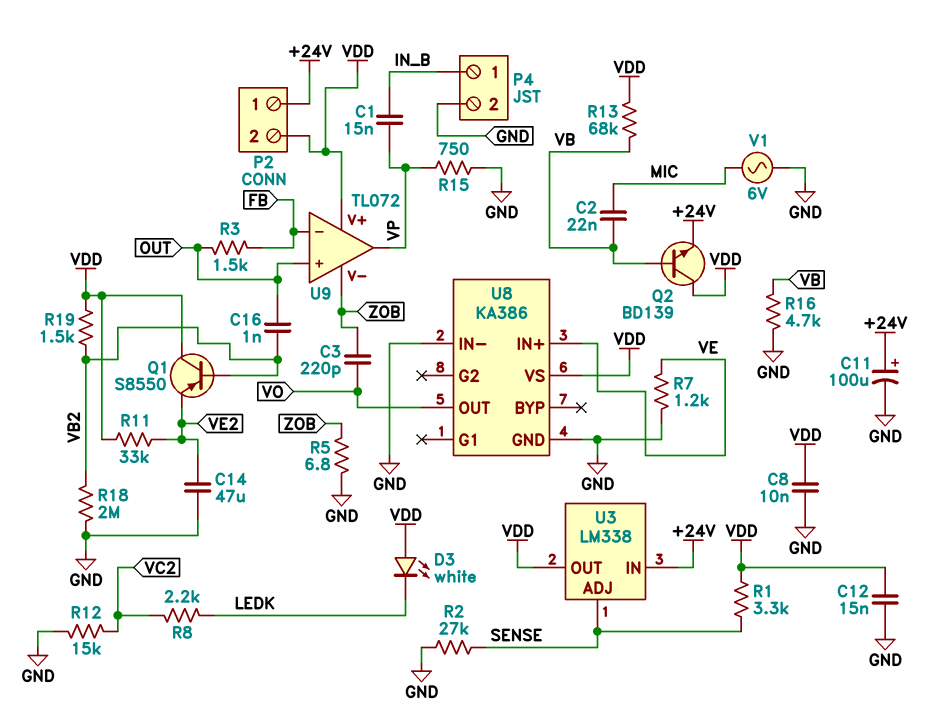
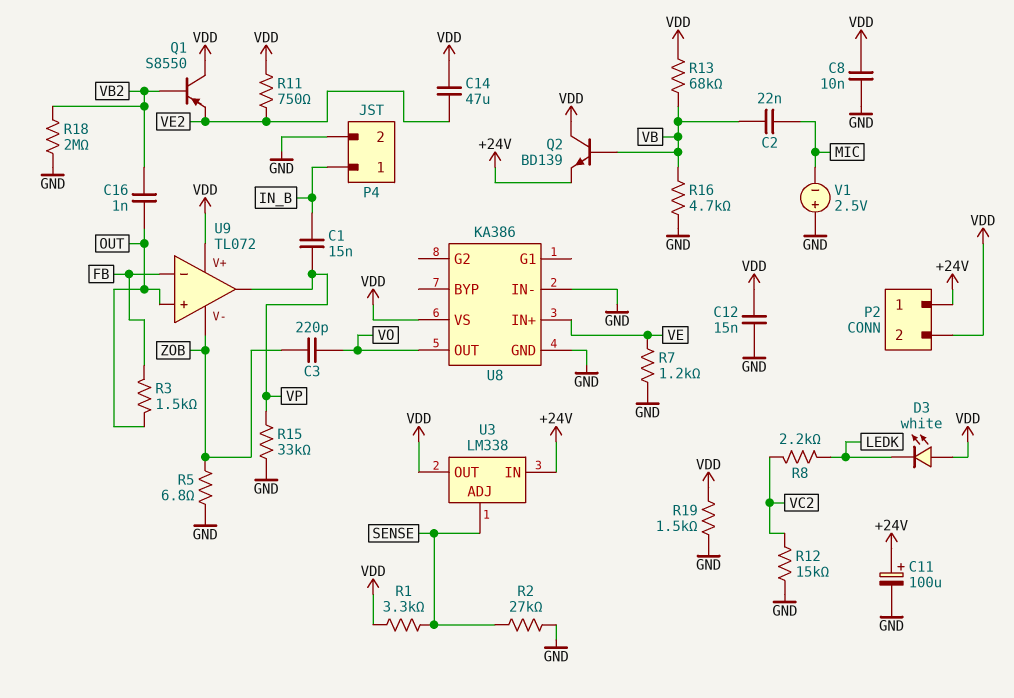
C14: 47uF (GND, VE2) -> 47uF (VDD, VE2)
R11: 33k (VDD, VE2) -> 750 (VDD, VE2)
R15: 750 (GND, VP) -> 33k (GND, VP)
R19: 1.5k (VB2, VDD) -> 1.5k (GND, VDD)
V1: AC 6V (GND, MIC) -> 2.5V (plus GND, minus MIC)

